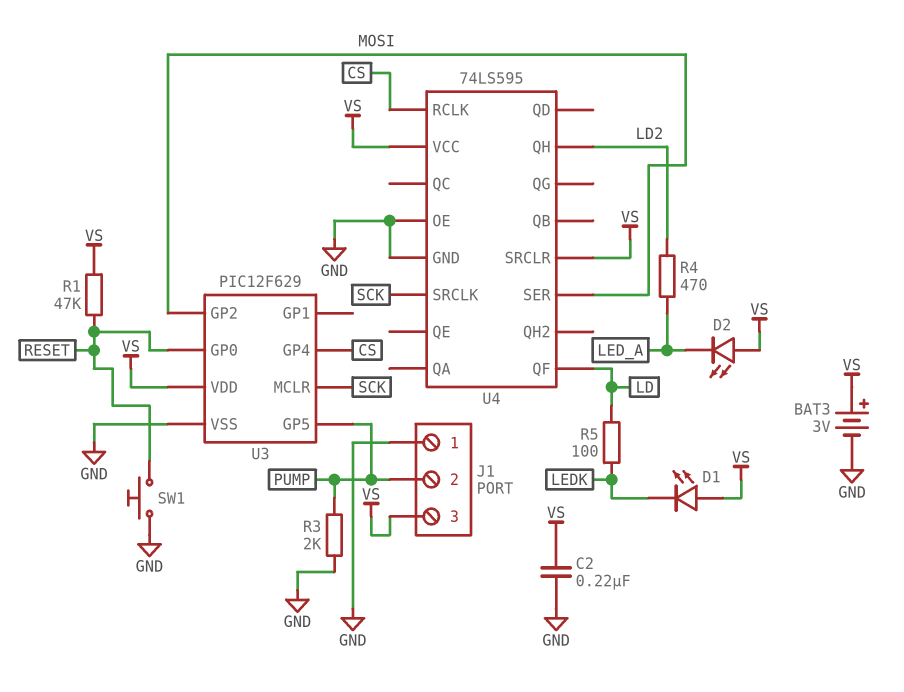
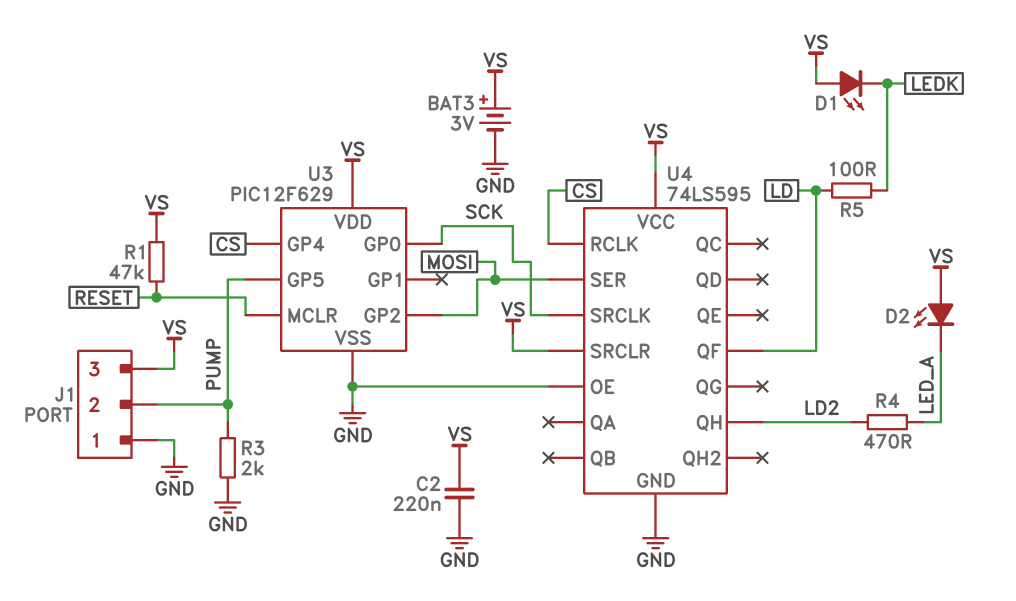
SW1: button (GND, RESET) -> none
U3 pin GP0: RESET -> SCK
U3 pin MCLR: SCK -> RESET

